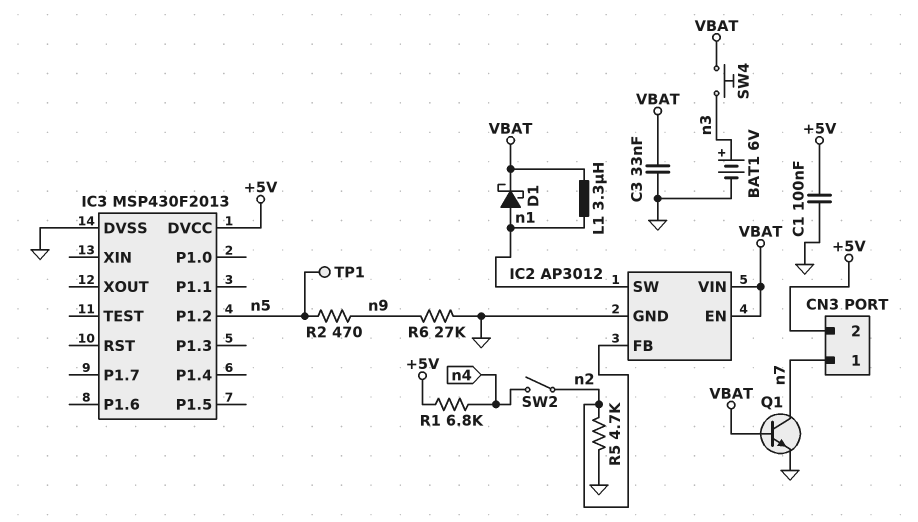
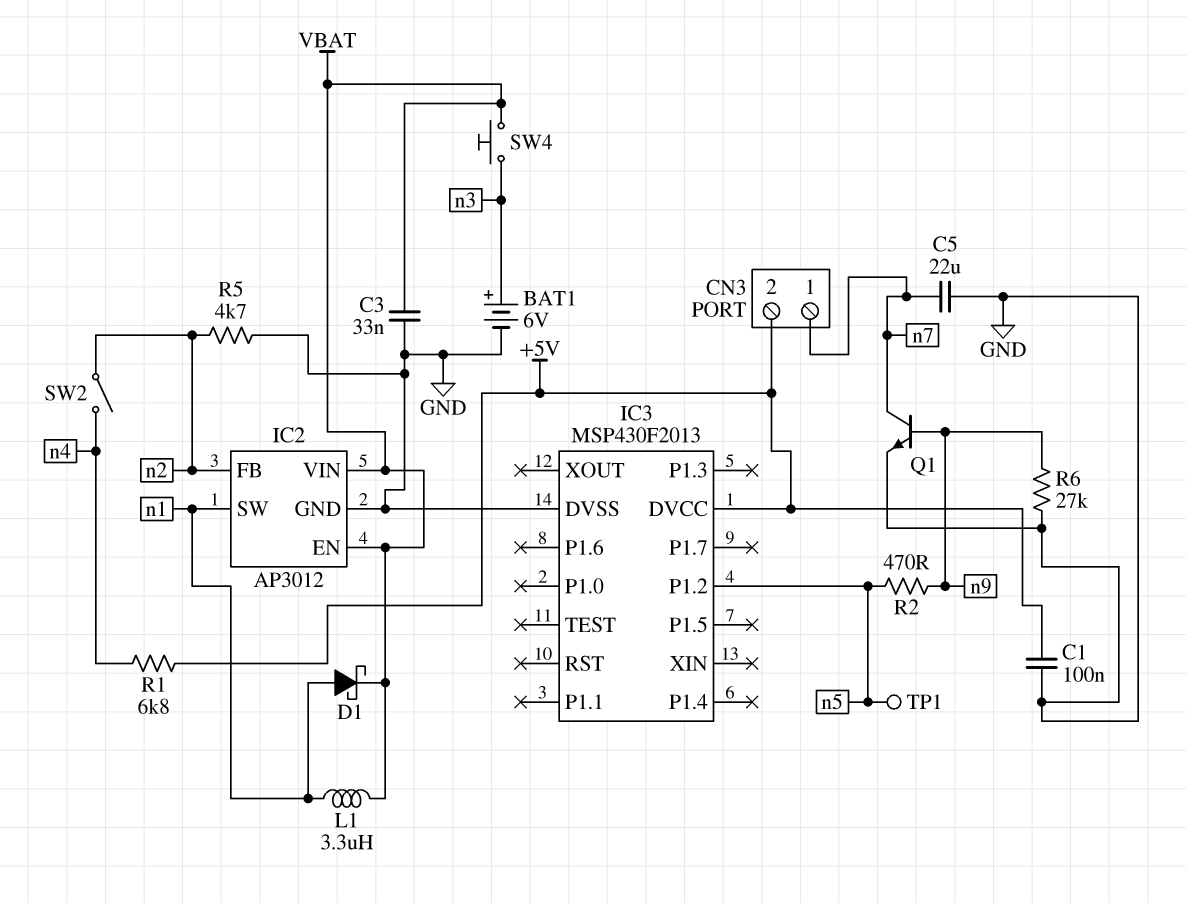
C5: none -> 22uF (GND, n7)
Q1: NPN (B VBAT, C n7, E GND) -> NPN (B n9, C n7, E GND)

